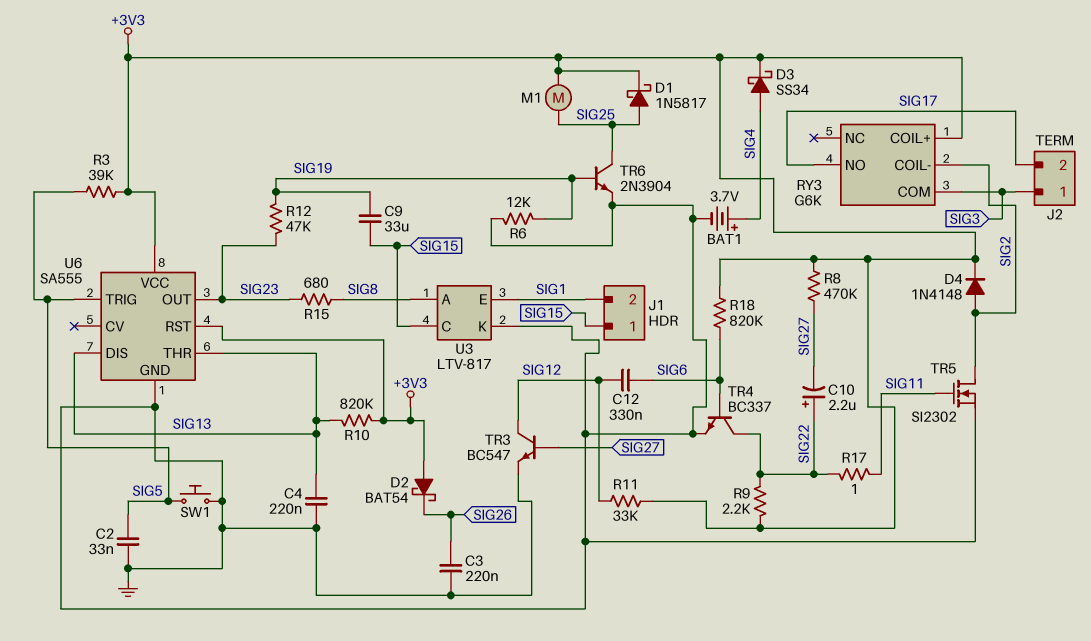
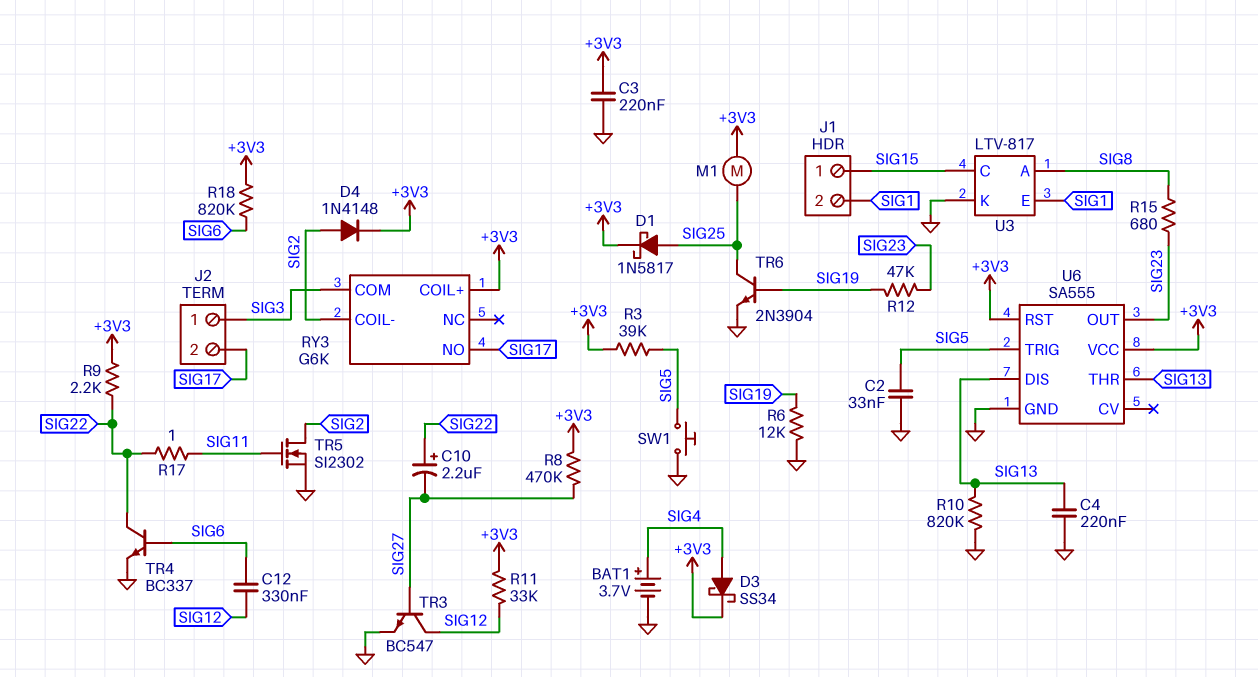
C3: 220nF (GND, SIG26) -> 220nF (+3V3, GND)
C9: 33uF (SIG15, SIG19) -> none
D2: schottky BAT54 (A +3V3, K SIG26) -> none
R10: 820k (+3V3, SIG13) -> 820k (GND, SIG13)

